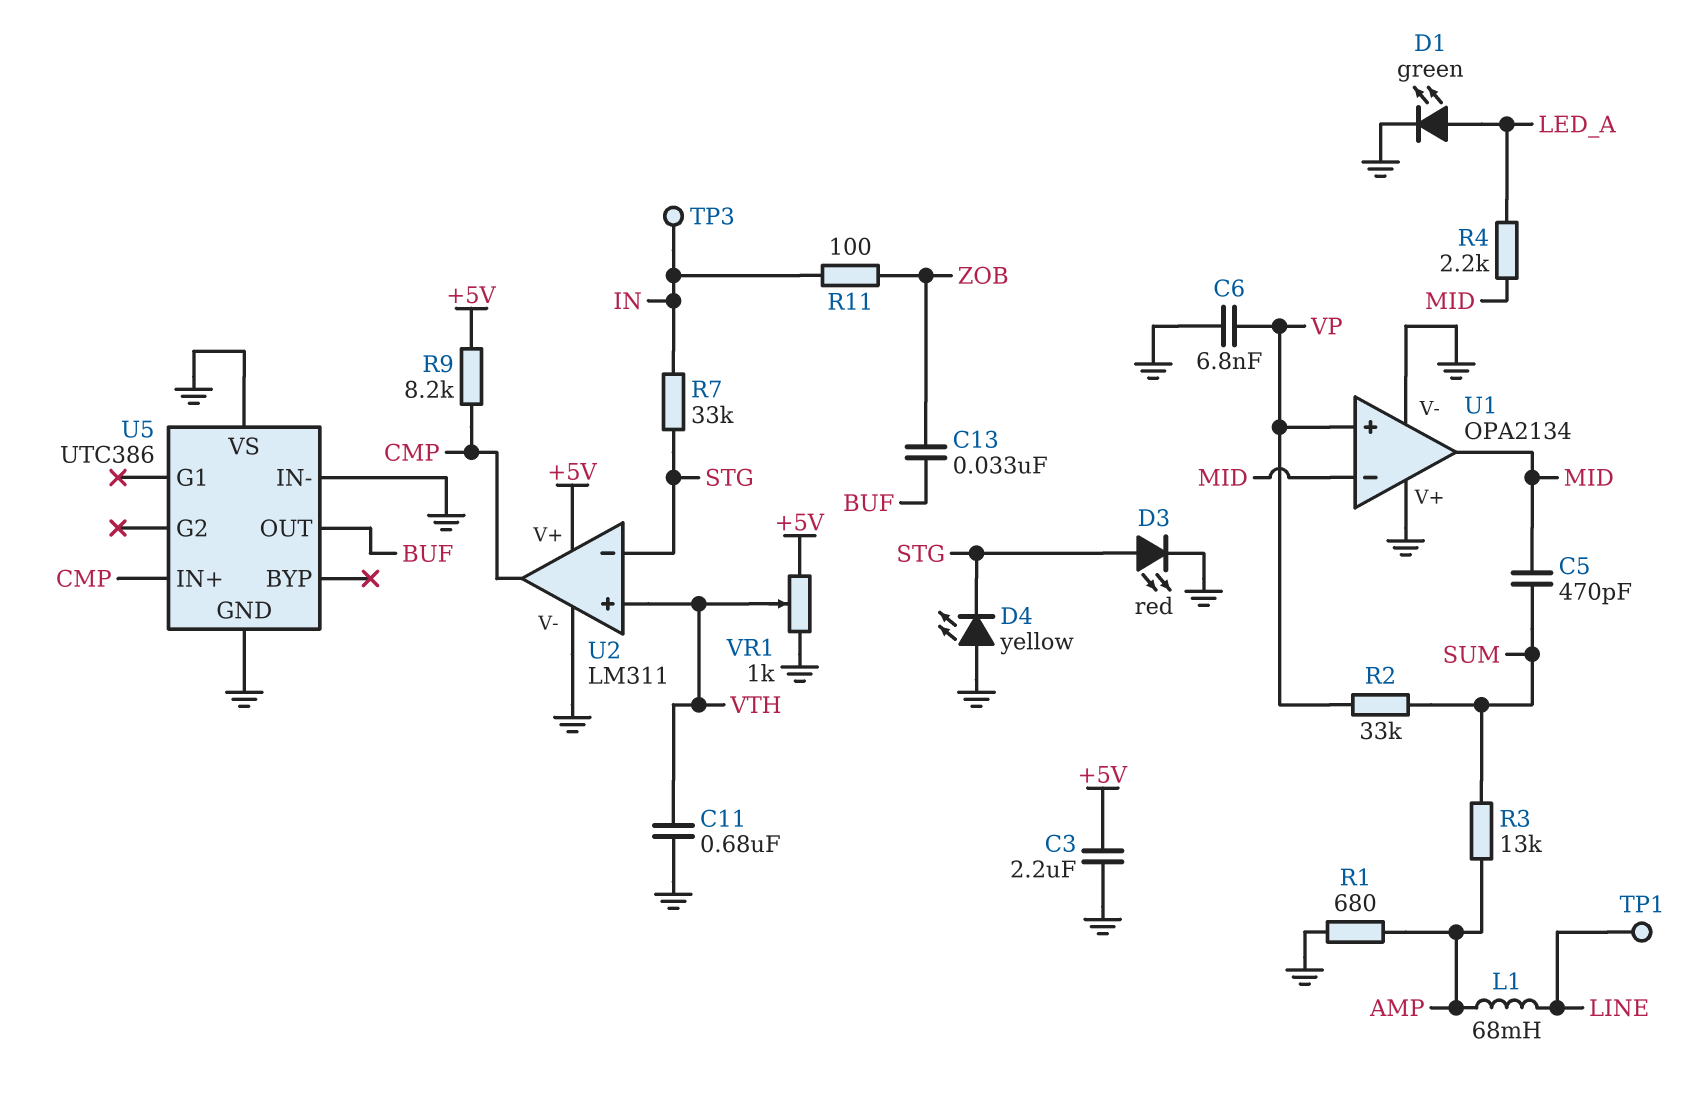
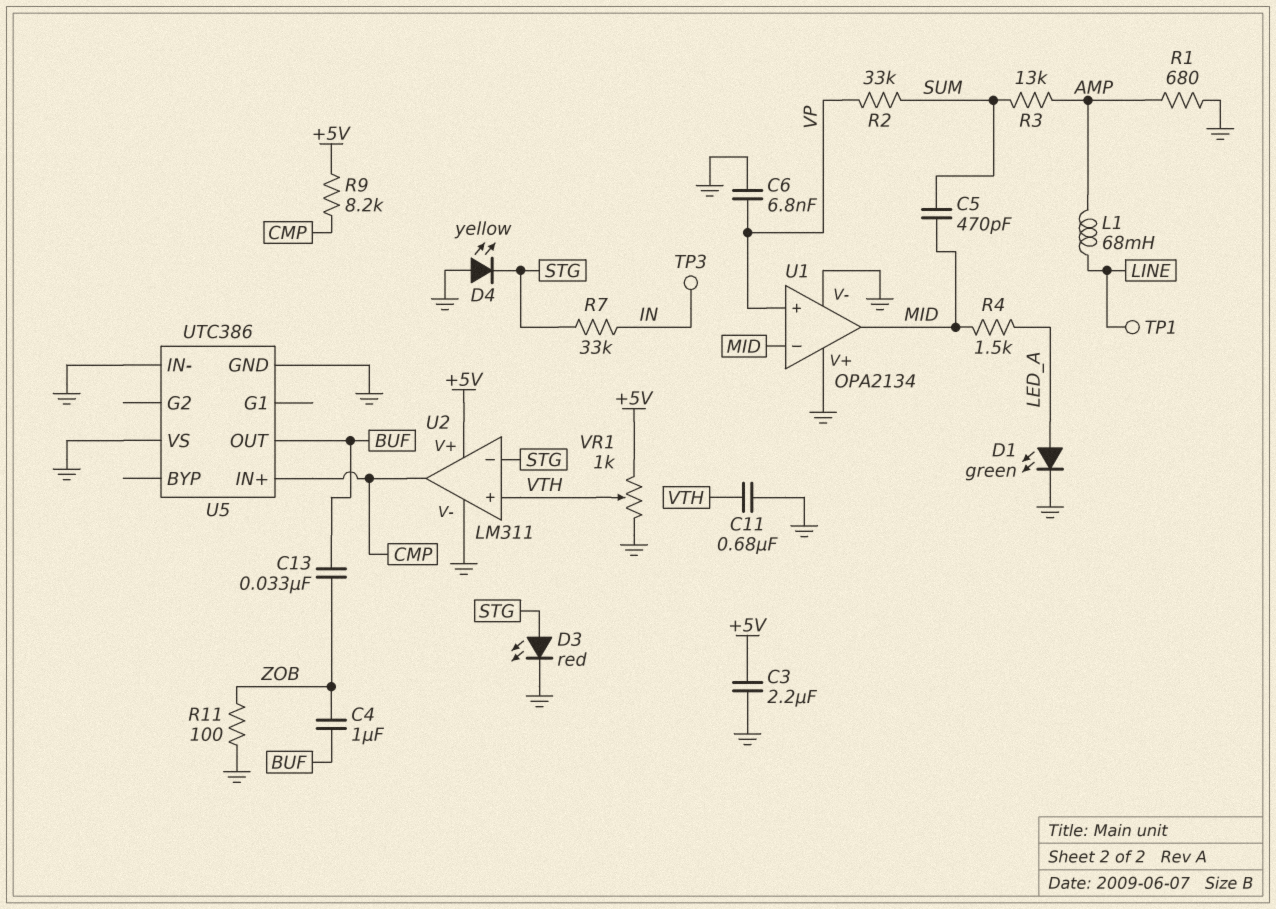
C4: none -> 1uF (BUF, ZOB)
R4: 2.2k (LED_A, MID) -> 1.5k (LED_A, MID)
R11: 100 (IN, ZOB) -> 100 (GND, ZOB)

